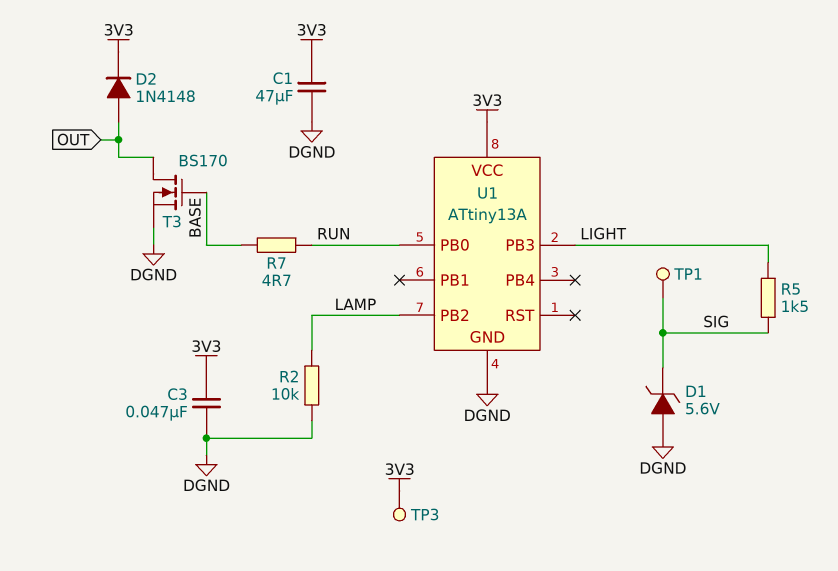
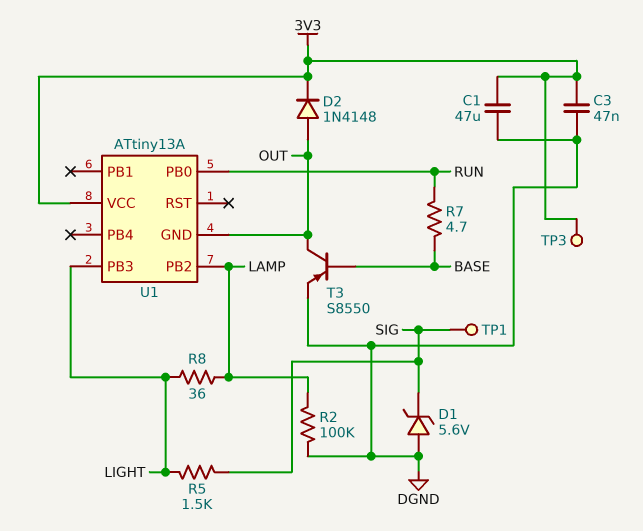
R2: 10k (DGND, LAMP) -> 100k (DGND, LAMP)
R8: none -> 36 (LAMP, LIGHT)
T3: NMOS BS170 (G BASE, D OUT, S DGND) -> PNP S8550 (B BASE, C OUT, E DGND)
U1 pin GND: DGND -> OUT

